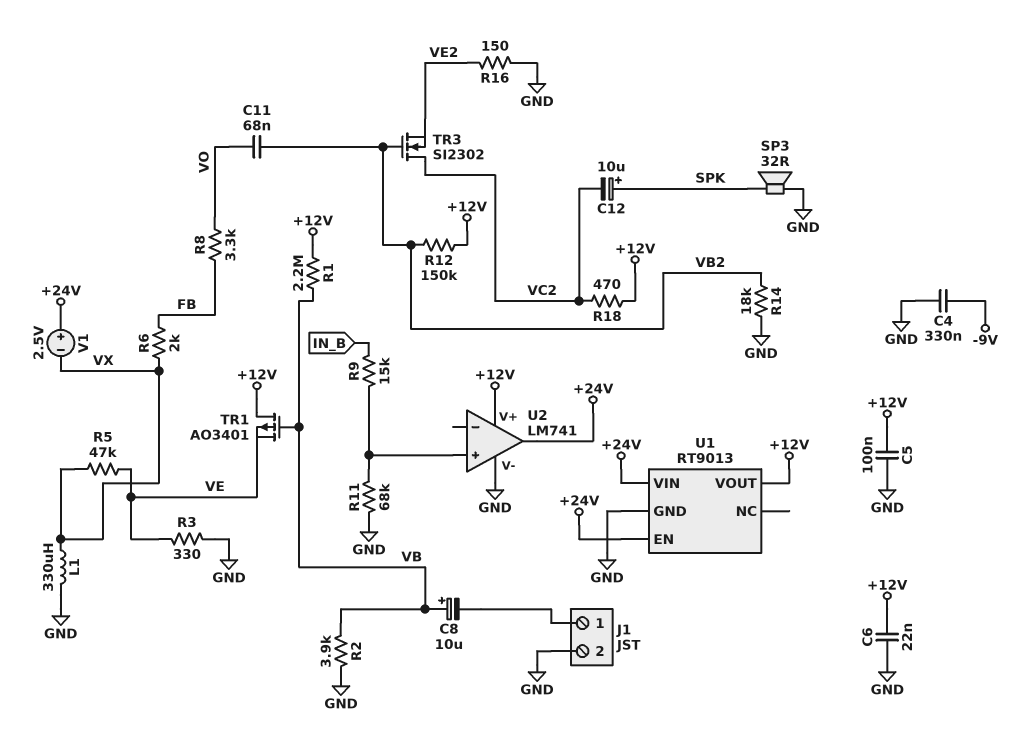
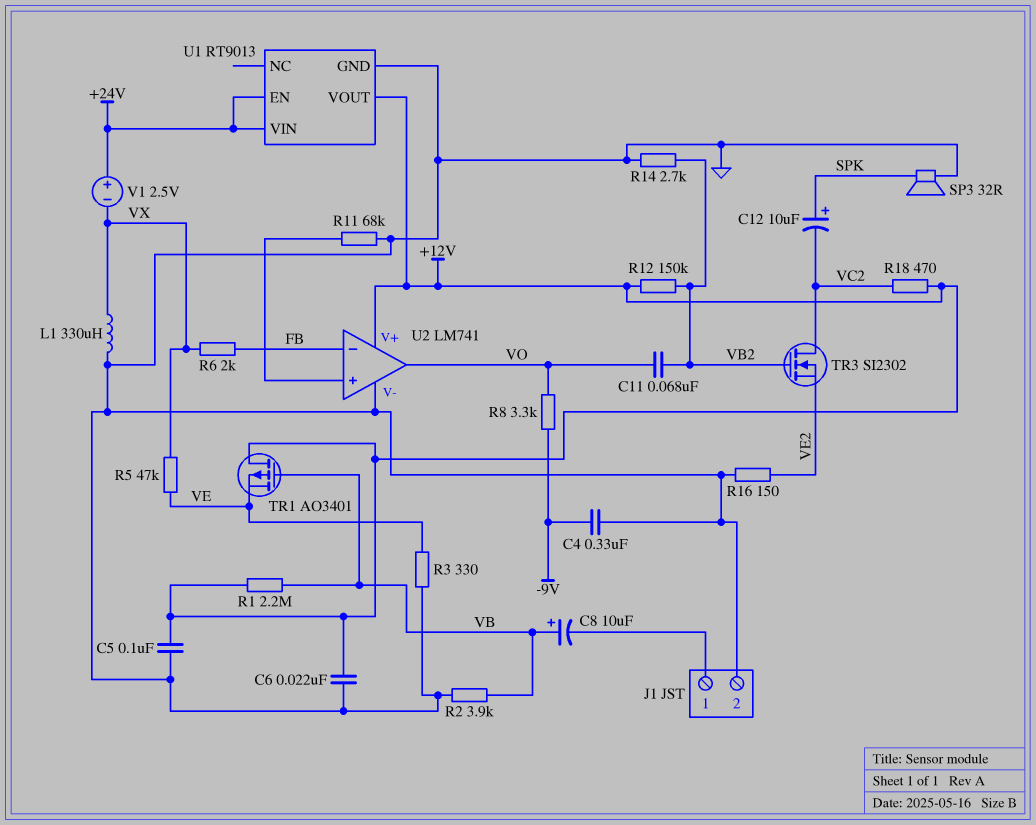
R8: 3.3k (FB, VO) -> 3.3k (-9V, VO)
R9: 15k (IN_B, U2/in+) -> none
R14: 18k (GND, VB2) -> 2.7k (GND, VB2)
U2 pin in-: none -> FB
U2 pin out: +24V -> VO

